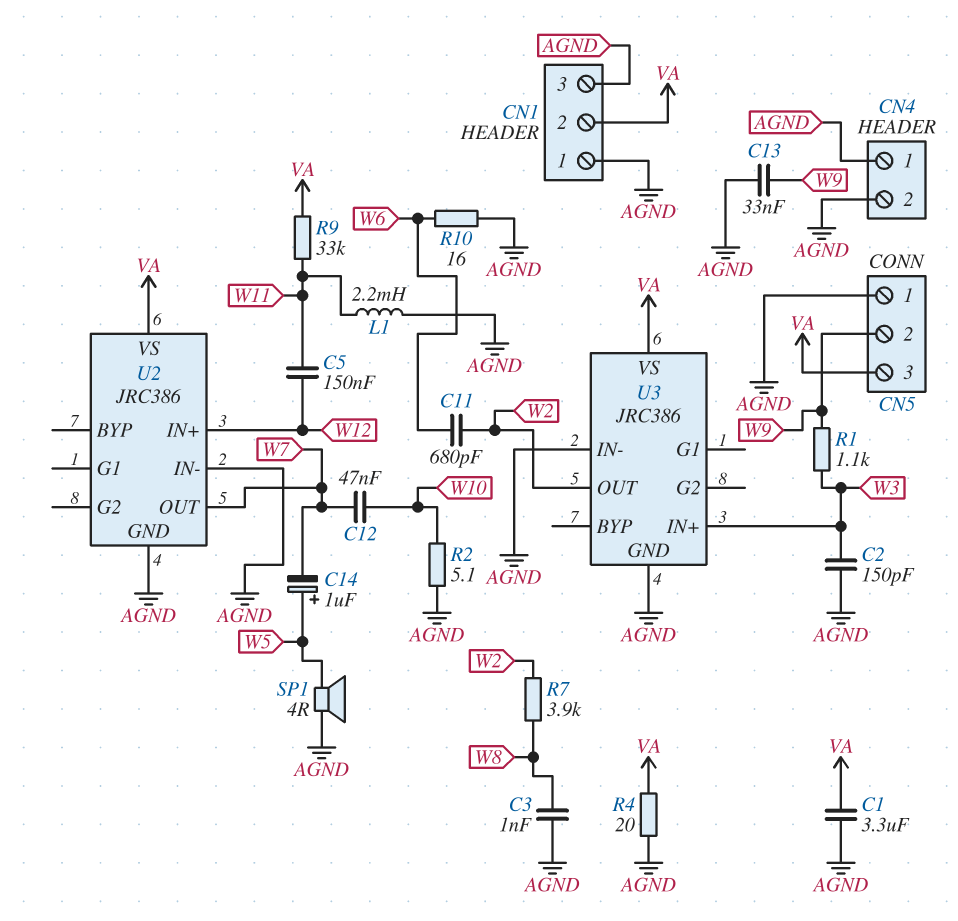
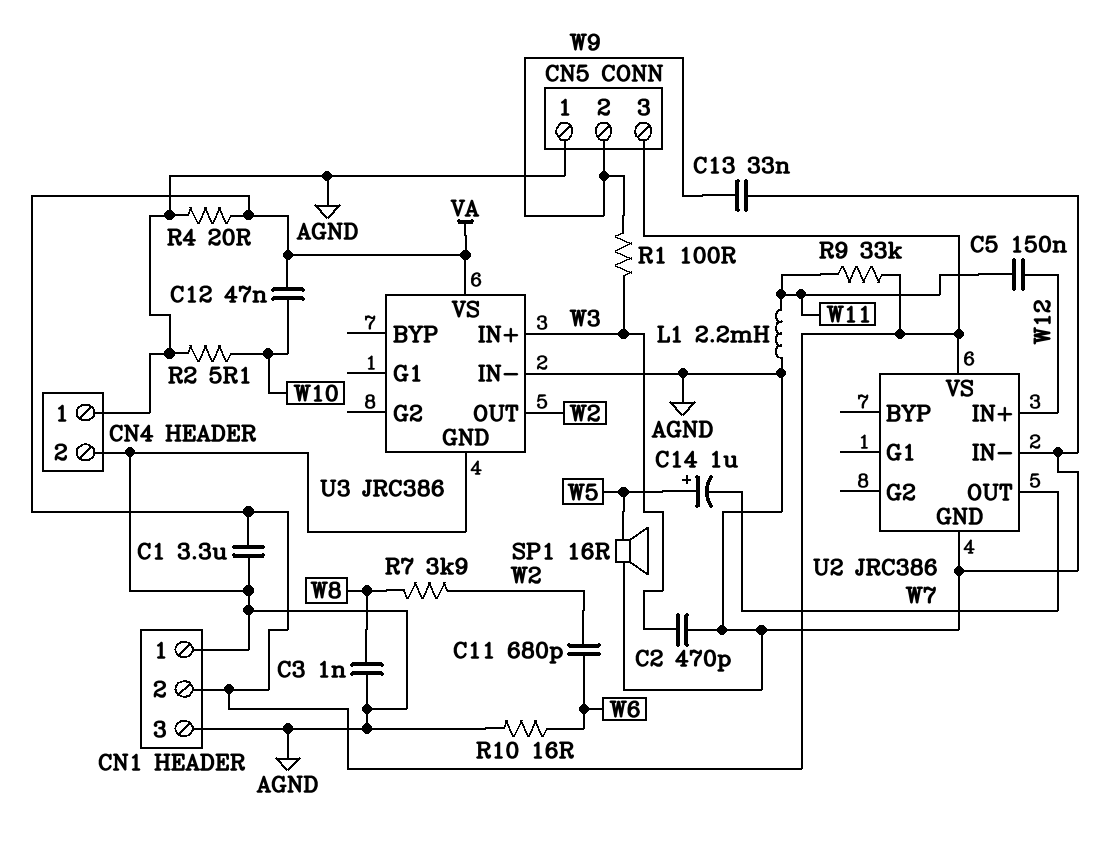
C2: 150pF (AGND, W3) -> 470pF (AGND, W3)
C12: 47nF (W7, W10) -> 47nF (VA, W10)
R1: 1.1k (W3, W9) -> 100 (W3, W9)
SP1: speaker 4R (AGND, W5) -> speaker 16R (AGND, W5)

